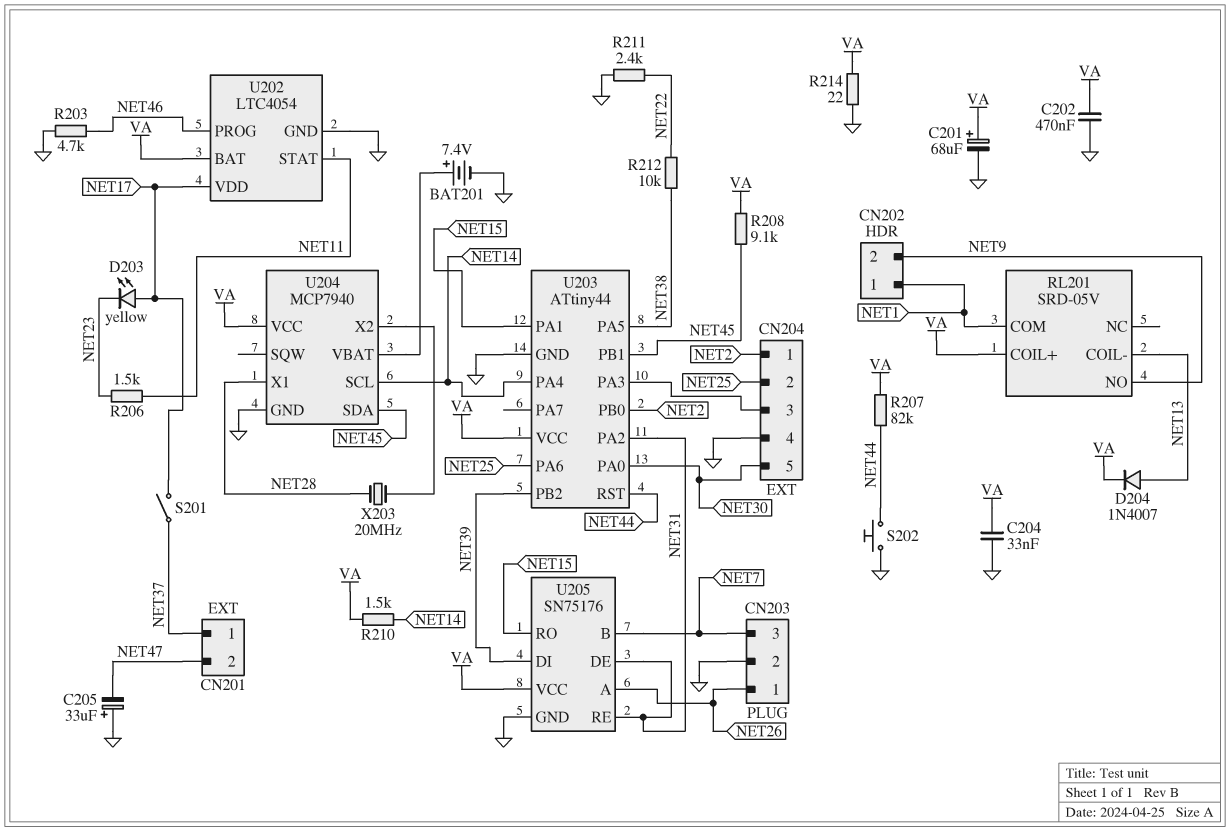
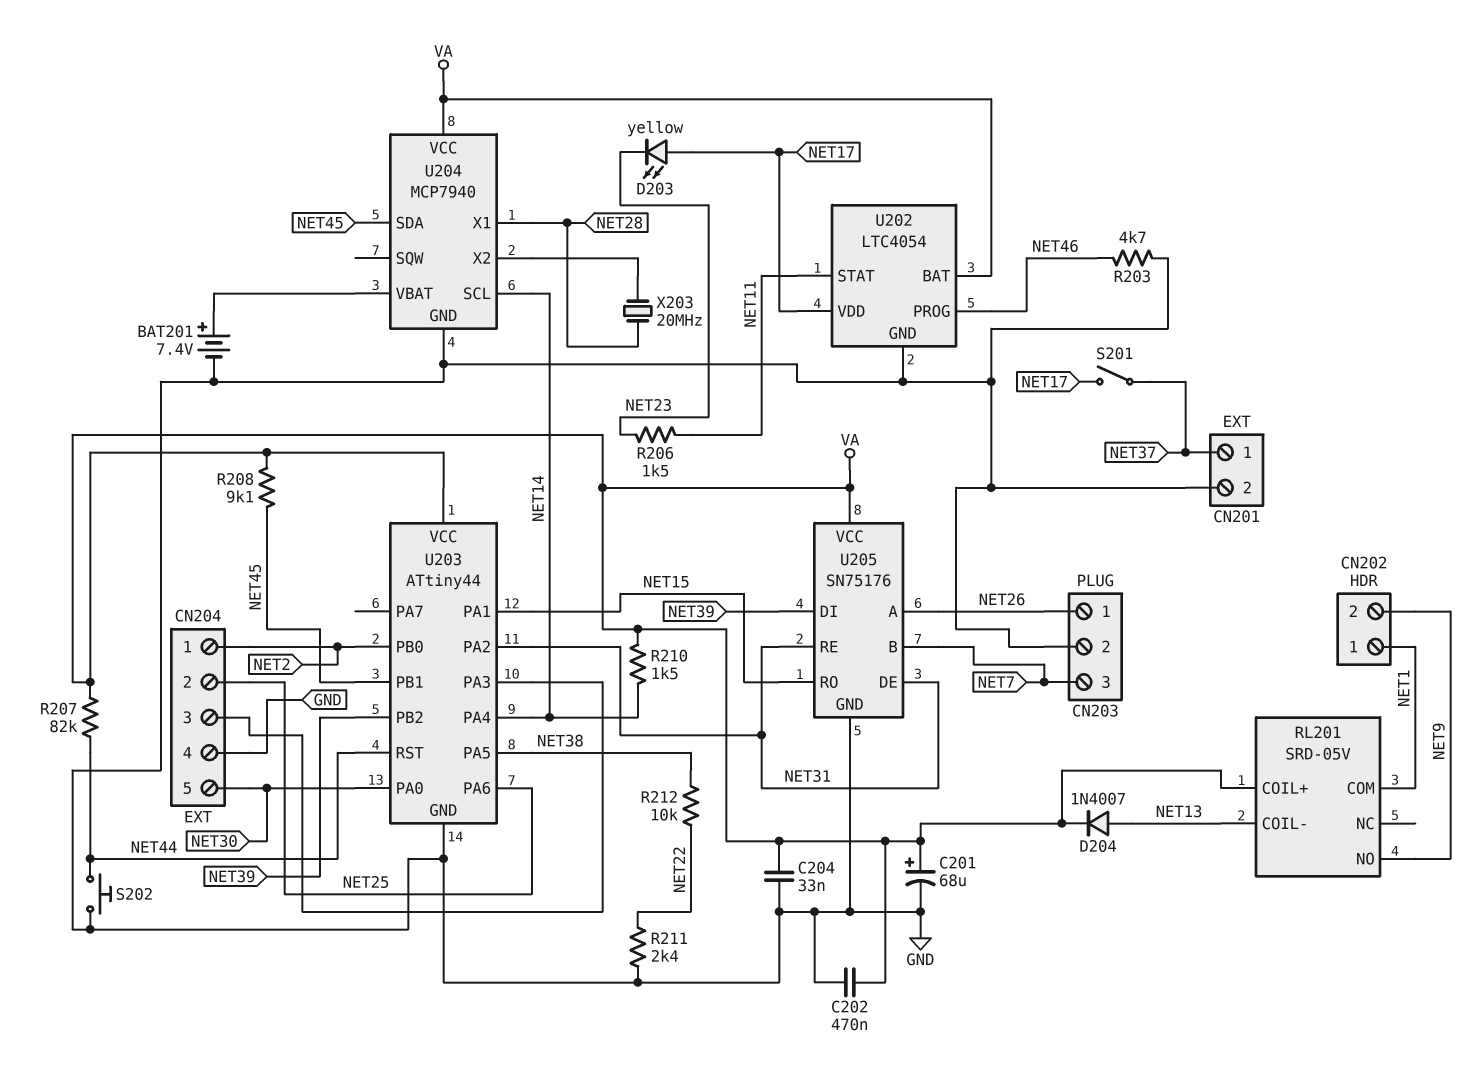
C205: 33uF (plus GND, minus NET47) -> none
CN201 pin 2: NET47 -> GND
R214: 22 (GND, VA) -> none

